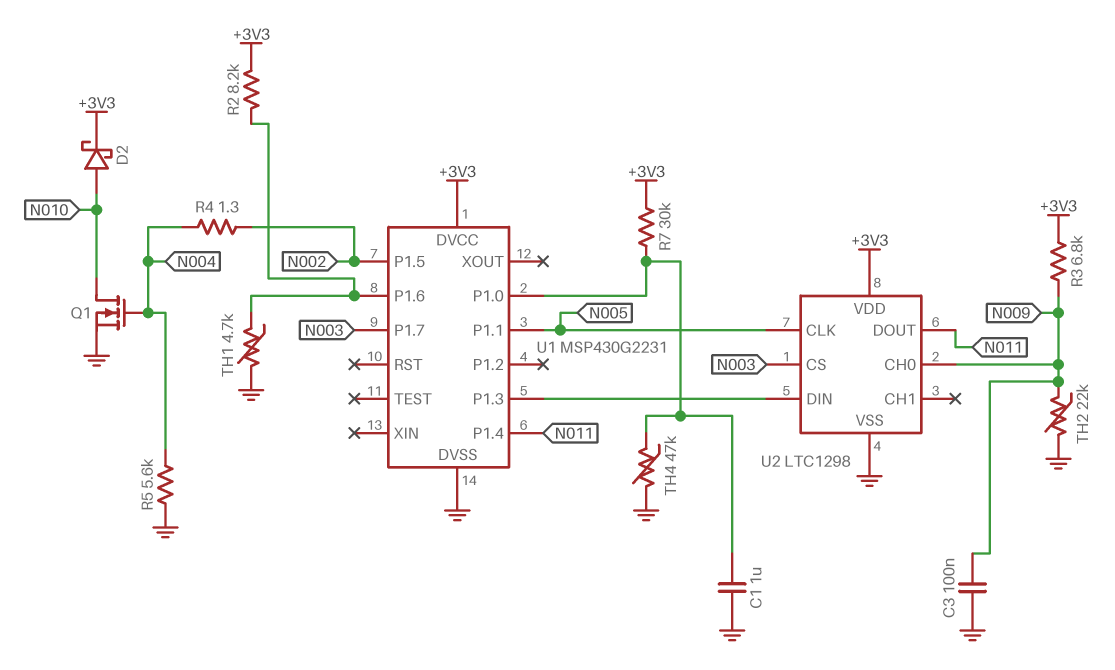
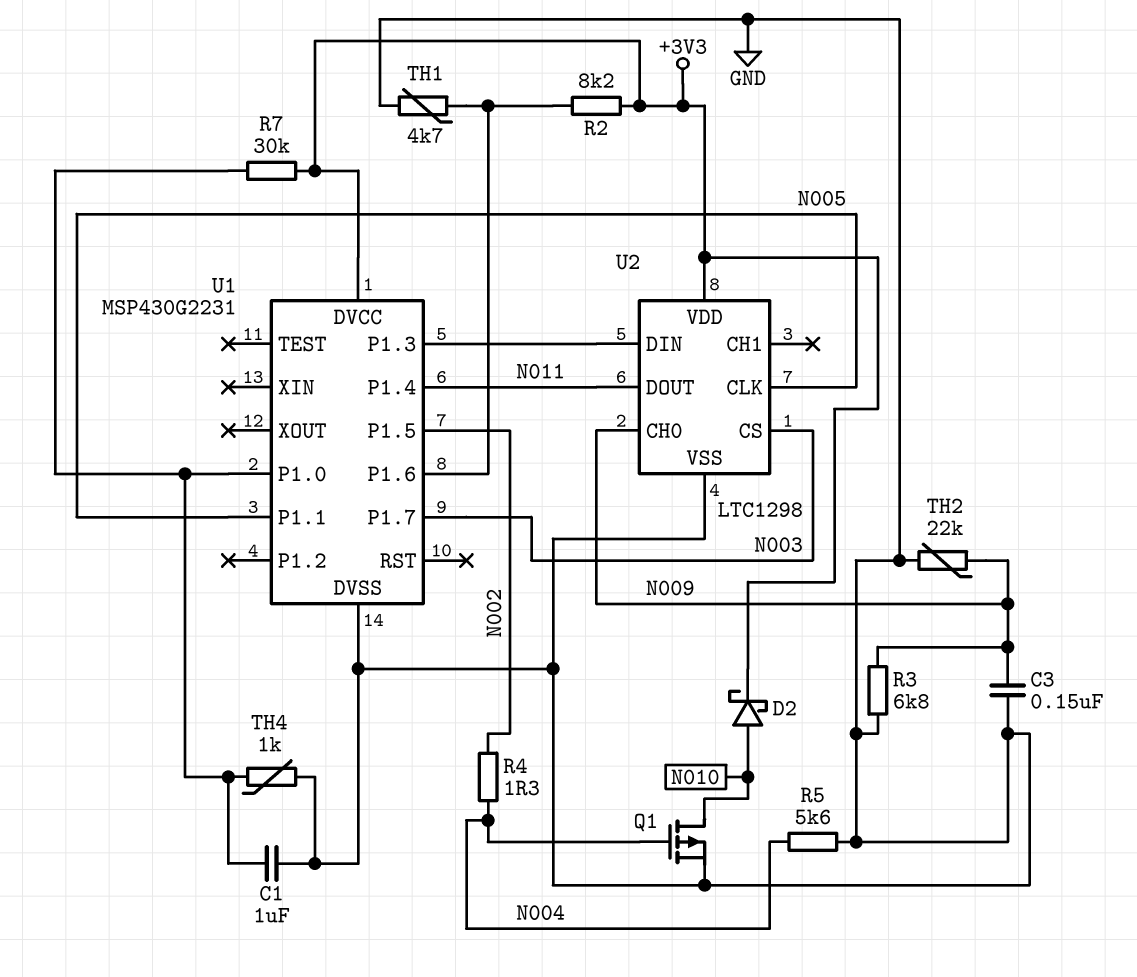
C3: 100nF (GND, N009) -> 150nF (GND, N009)
Q1: NMOS (G N004, D N010, S GND) -> PMOS (G N004, D N010, S GND)
R3: 6.8k (+3V3, N009) -> 6.8k (GND, N009)
TH4: 47k (GND, U1/P1.0) -> 1k (GND, U1/P1.0)

